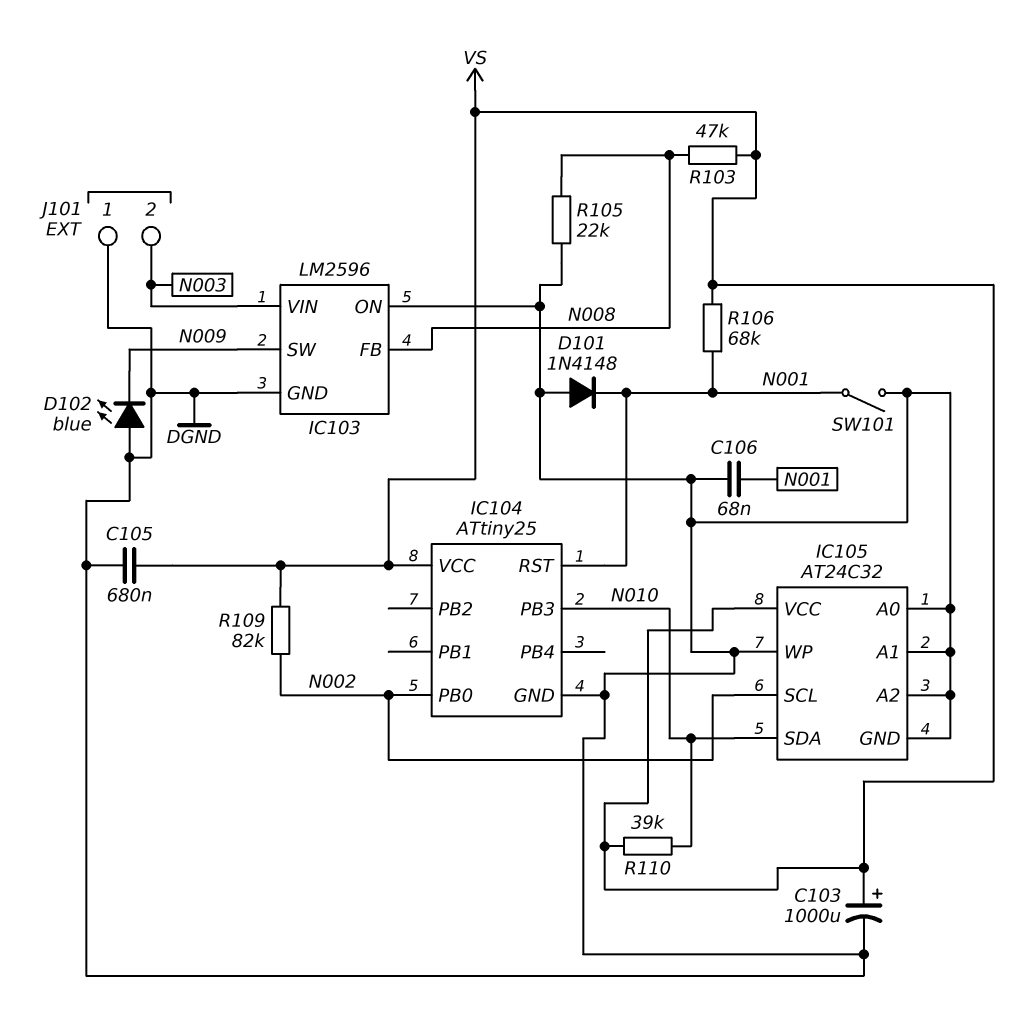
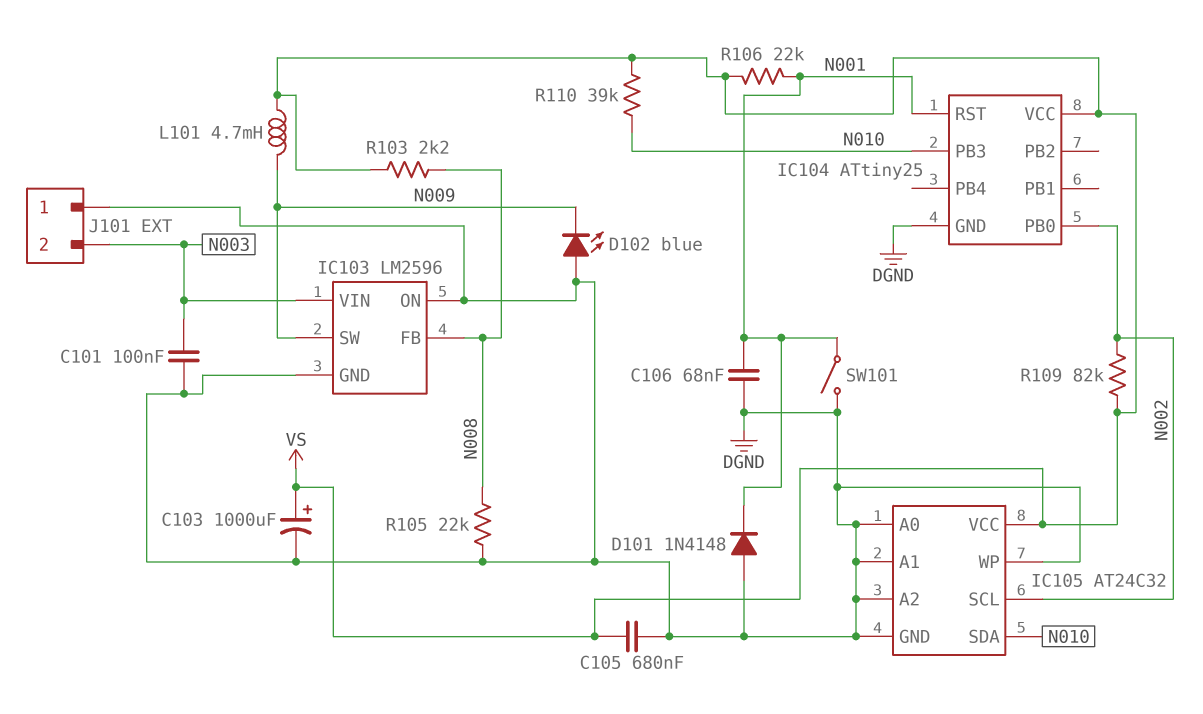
C101: none -> 100nF (DGND, N003)
L101: none -> 4.7mH (N009, VS)
R103: 47k (N008, VS) -> 2.2k (N008, VS)
R106: 68k (N001, VS) -> 22k (N001, VS)

